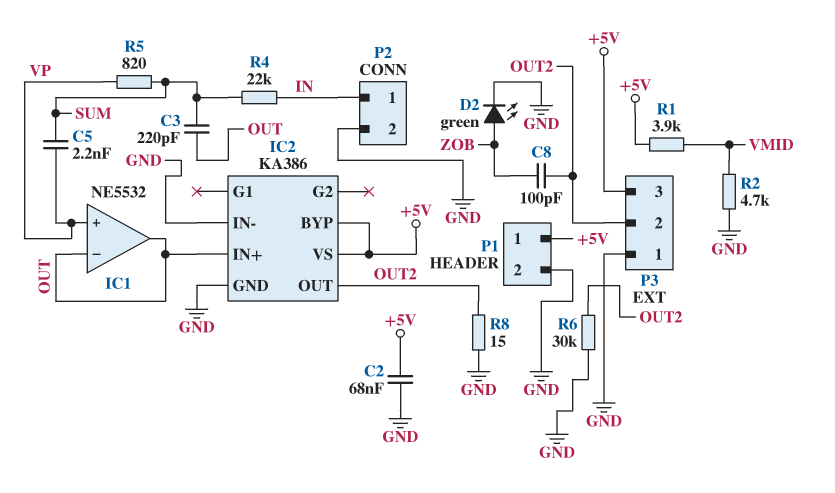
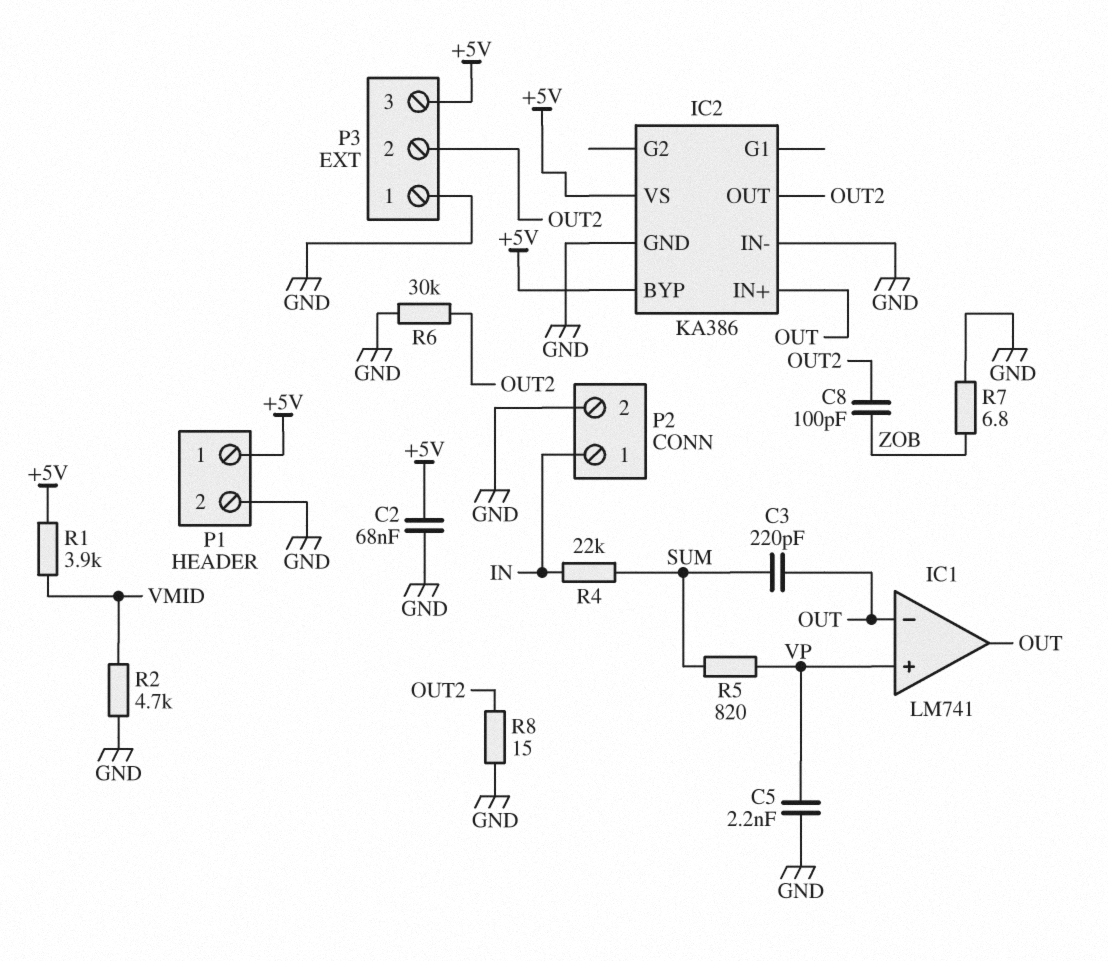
C5: 2.2nF (SUM, VP) -> 2.2nF (GND, VP)
D2: LED green (A ZOB, K GND) -> none
IC1: NE5532 -> LM741
R7: none -> 6.8 (GND, ZOB)

